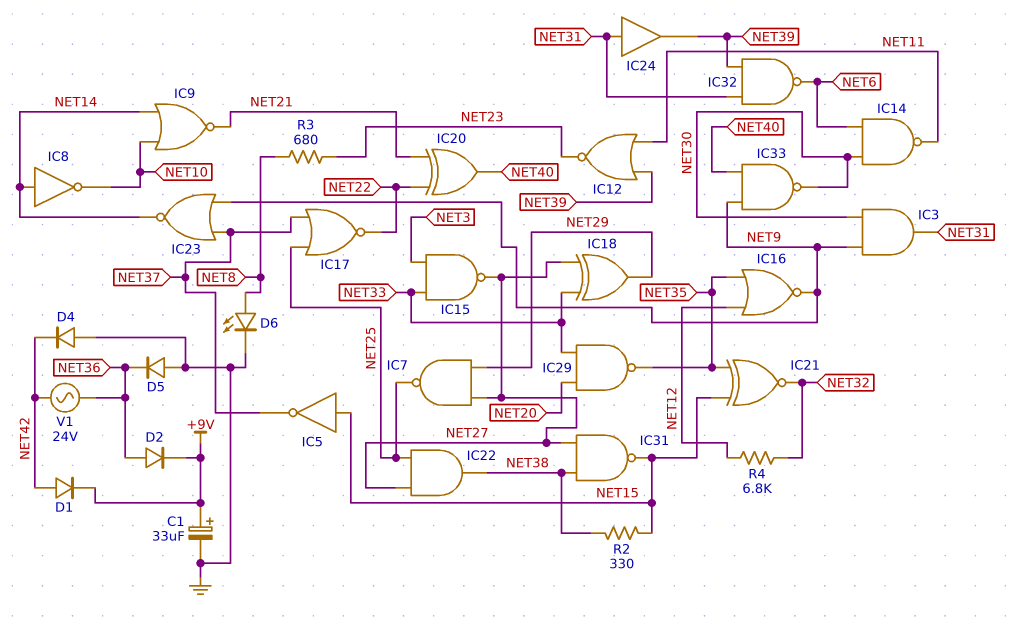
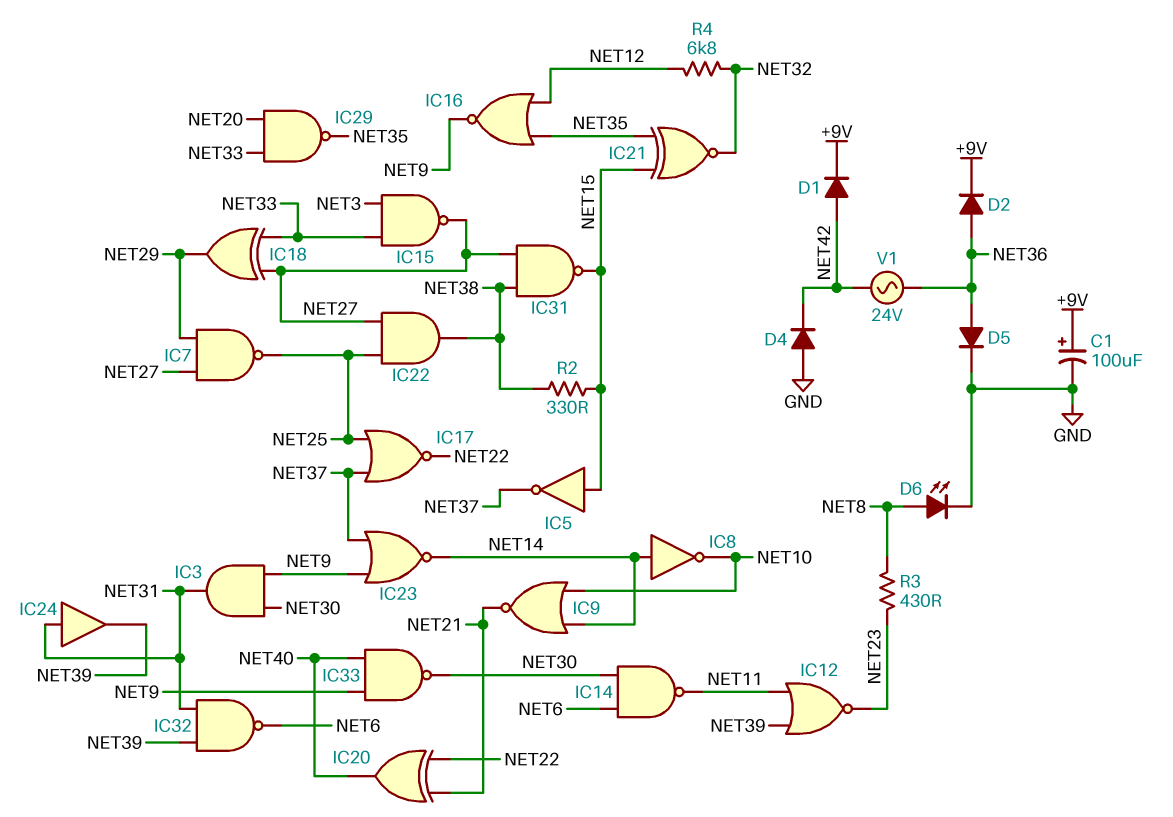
C1: 33uF (plus +9V, minus GND) -> 100uF (plus +9V, minus GND)
D5: diode (A GND, K NET36) -> diode (A NET36, K GND)
R3: 680 (NET8, NET23) -> 430 (NET8, NET23)

